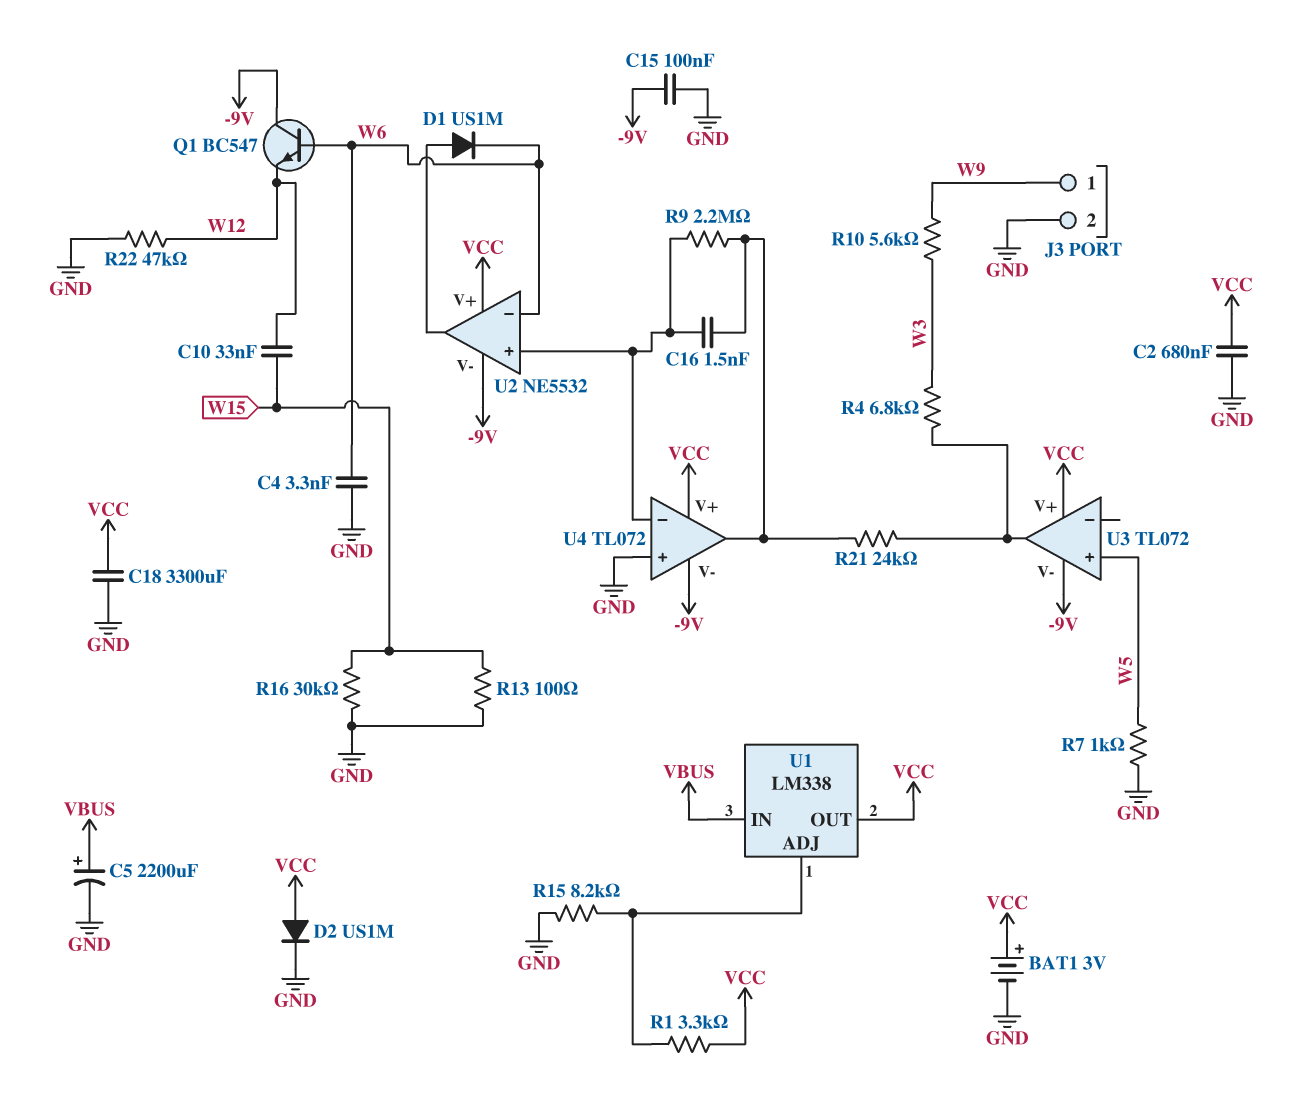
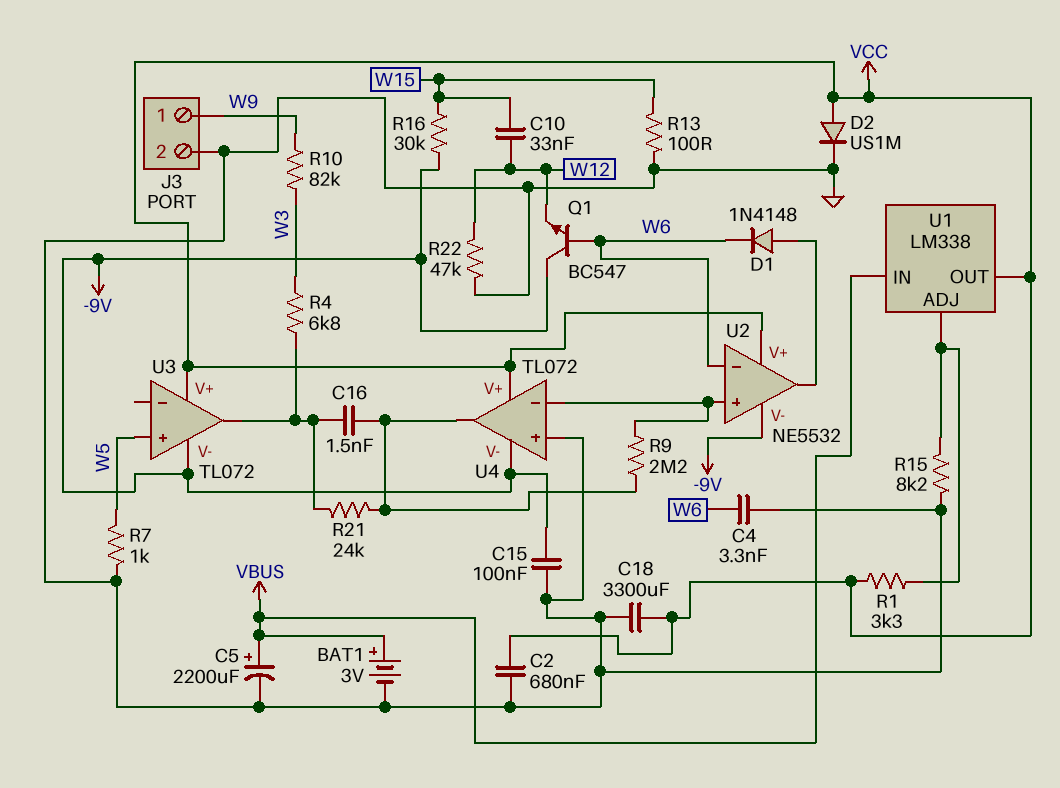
BAT1: 3V (plus VCC, minus GND) -> 3V (plus VBUS, minus GND)
C16: 1.5nF (U2/in+, U4/out) -> 1.5nF (U3/out, U4/out)
D1: diode US1M (A U2/out, K W6) -> diode 1N4148 (A U2/out, K W6)
R10: 5.6k (W3, W9) -> 82k (W3, W9)
R16: 30k (GND, W15) -> 30k (-9V, W15)

